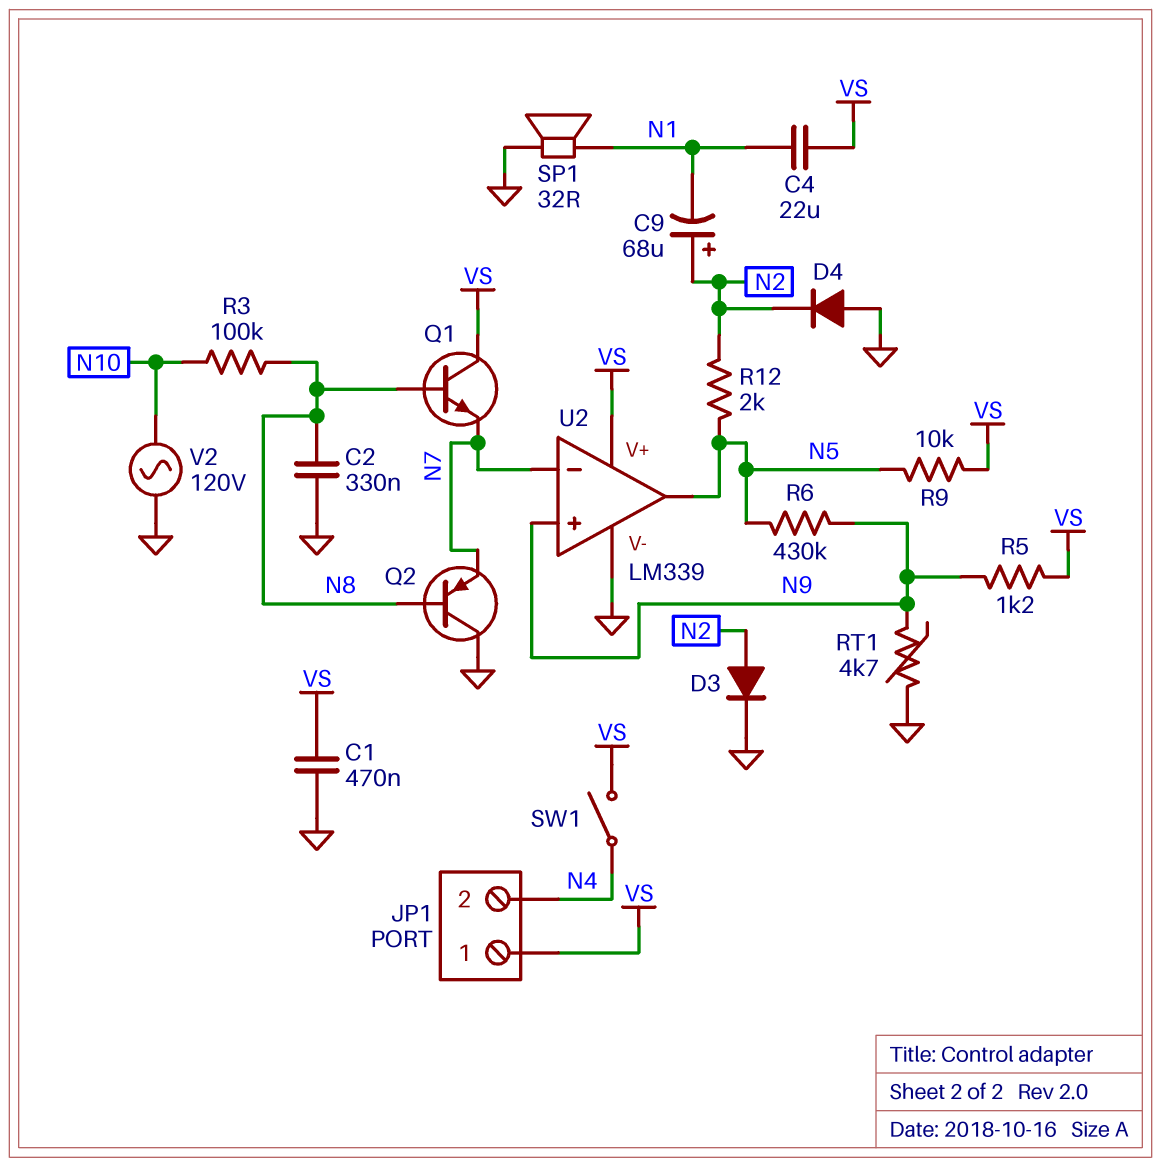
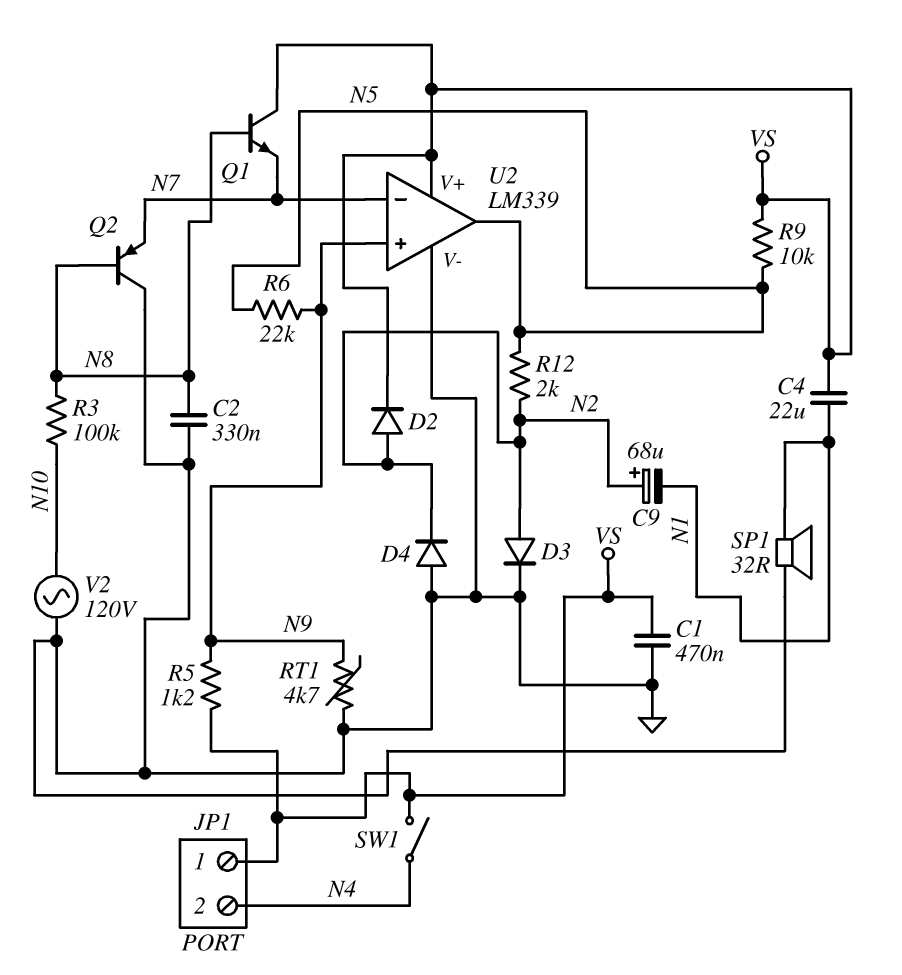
D2: none -> diode (A N2, K VS)
R6: 430k (N5, N9) -> 22k (N5, N9)

